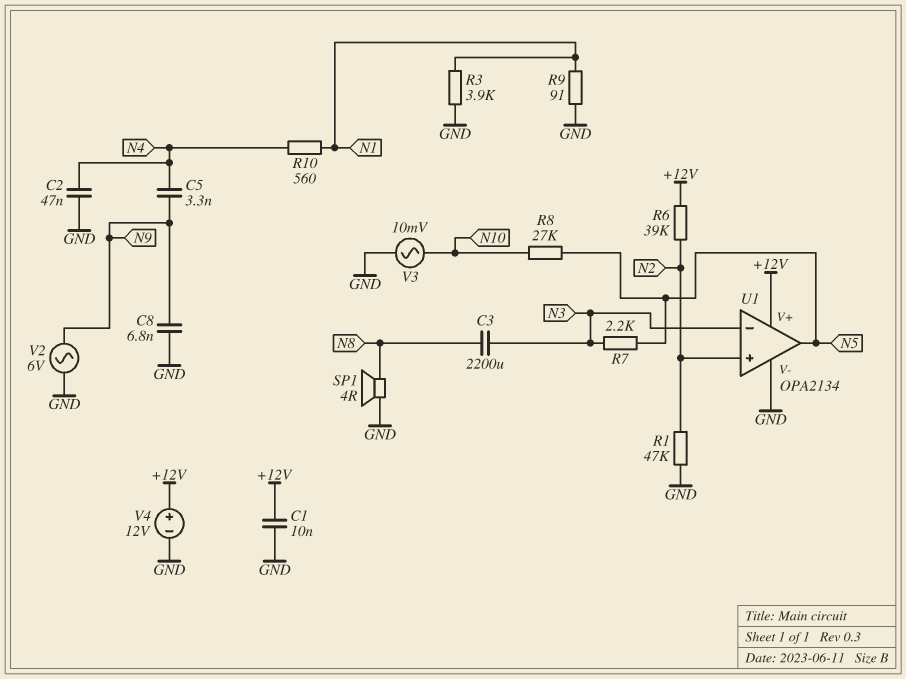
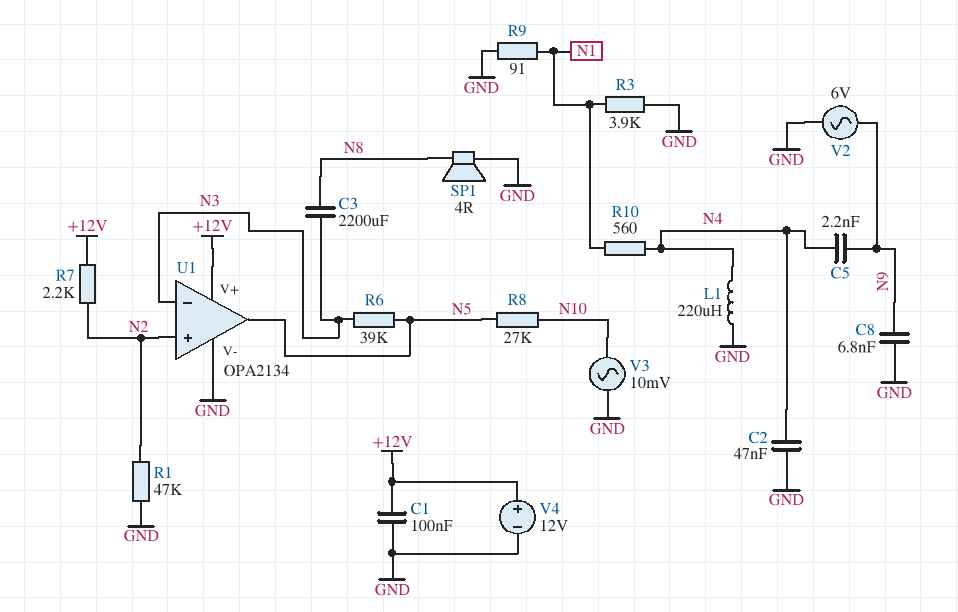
C1: 10nF (+12V, GND) -> 100nF (+12V, GND)
C5: 3.3nF (N4, N9) -> 2.2nF (N4, N9)
L1: none -> 220uH (GND, N4)
R6: 39k (+12V, N2) -> 39k (N3, N5)
R7: 2.2k (N3, N5) -> 2.2k (+12V, N2)

